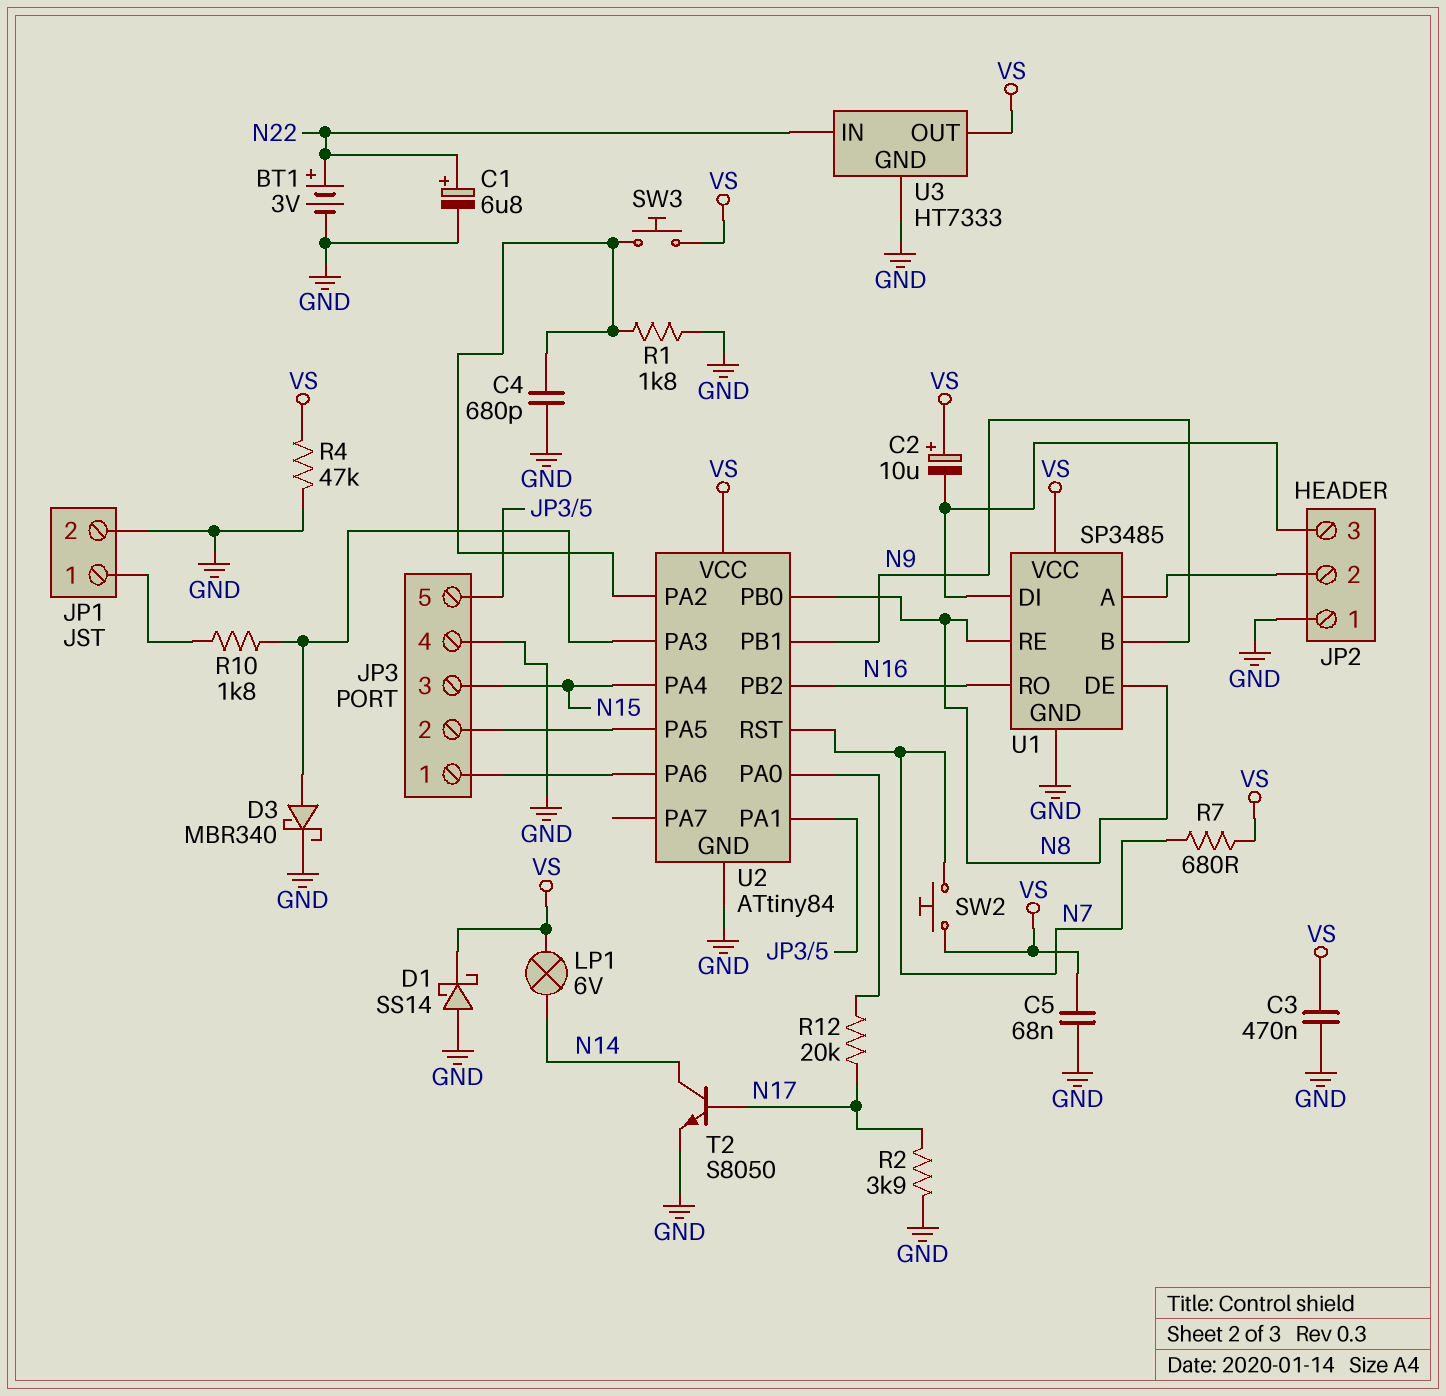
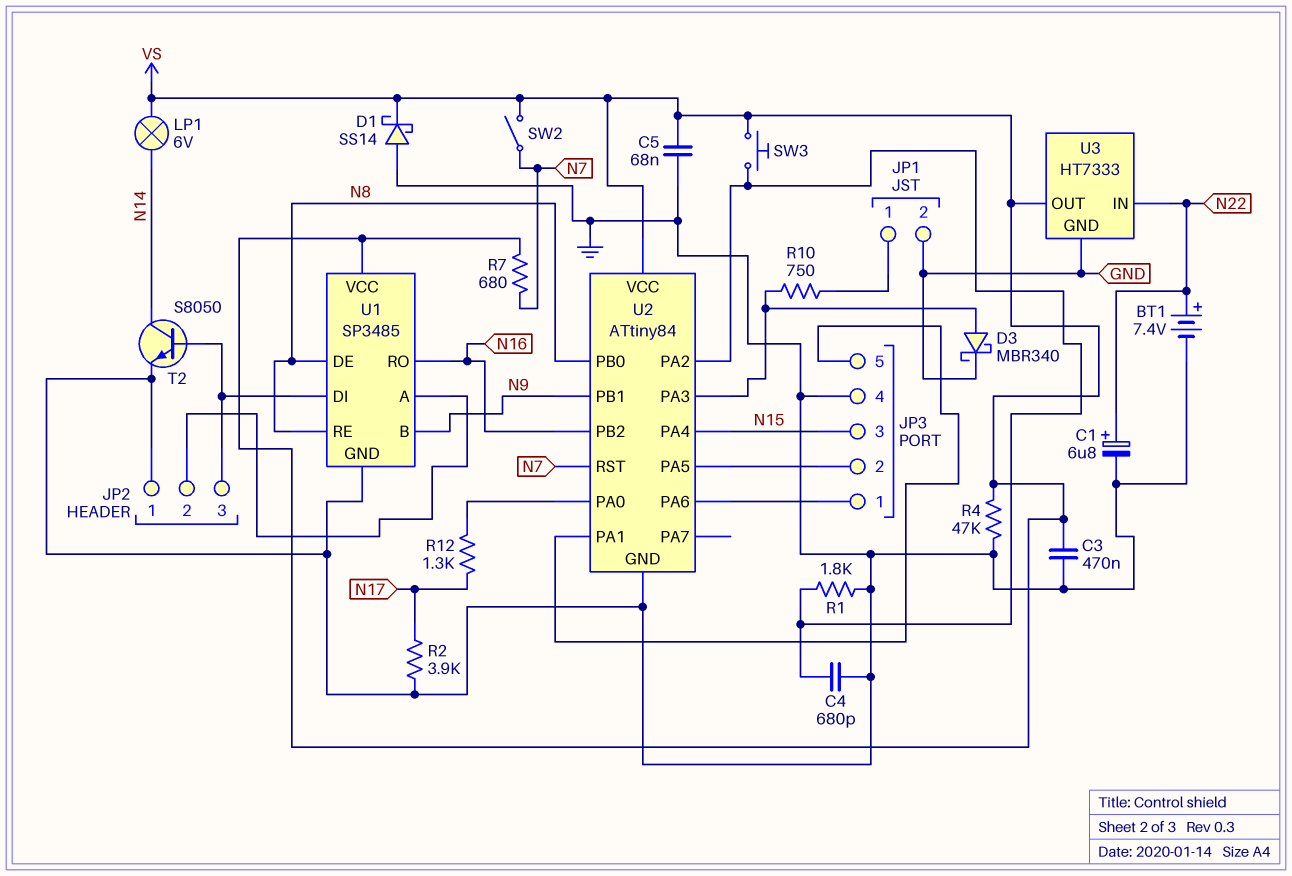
BT1: 3V (plus N22, minus GND) -> 7.4V (plus N22, minus GND)
C2: 10uF (plus VS, minus JP2/3) -> none
R10: 1.8k (JP1/1, U2/PA3) -> 750 (JP1/1, U2/PA3)
R12: 20k (N17, U2/PA0) -> 1.3k (N17, U2/PA0)
SW2: button (N7, VS) -> switch (N7, VS)
T2: NPN S8050 (B N17, C N14, E GND) -> NPN S8050 (B JP2/3, C N14, E GND)

